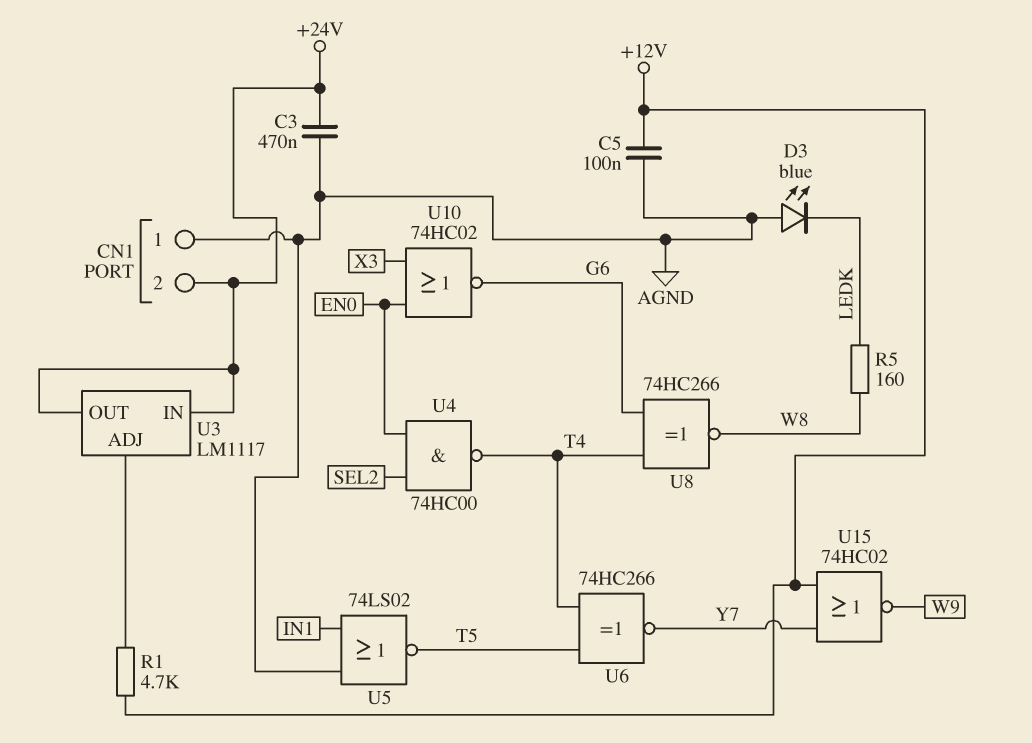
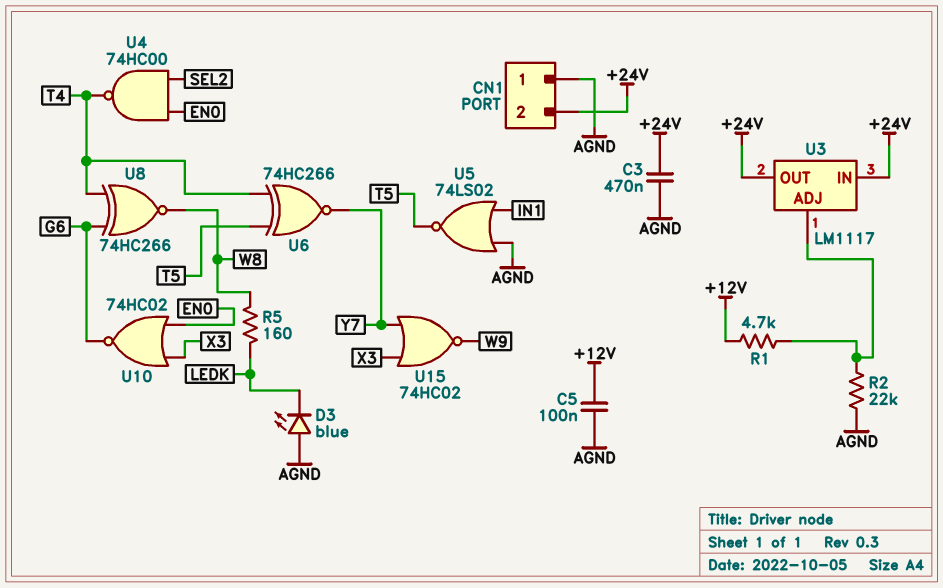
R2: none -> 22k (AGND, U3/ADJ)
U15: NOR 74HC02 (in +12V, in Y7, out W9) -> NOR 74HC02 (in X3, in Y7, out W9)

